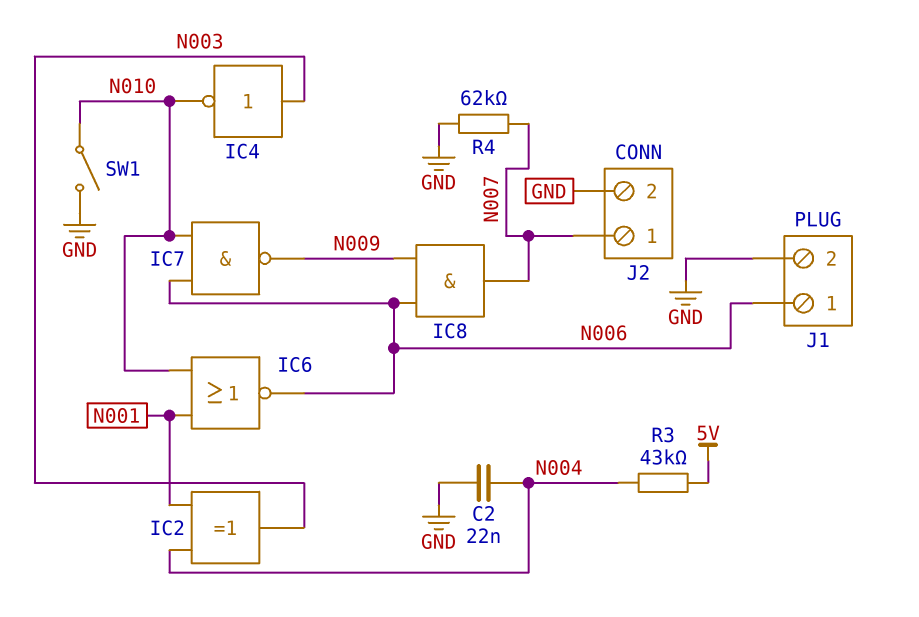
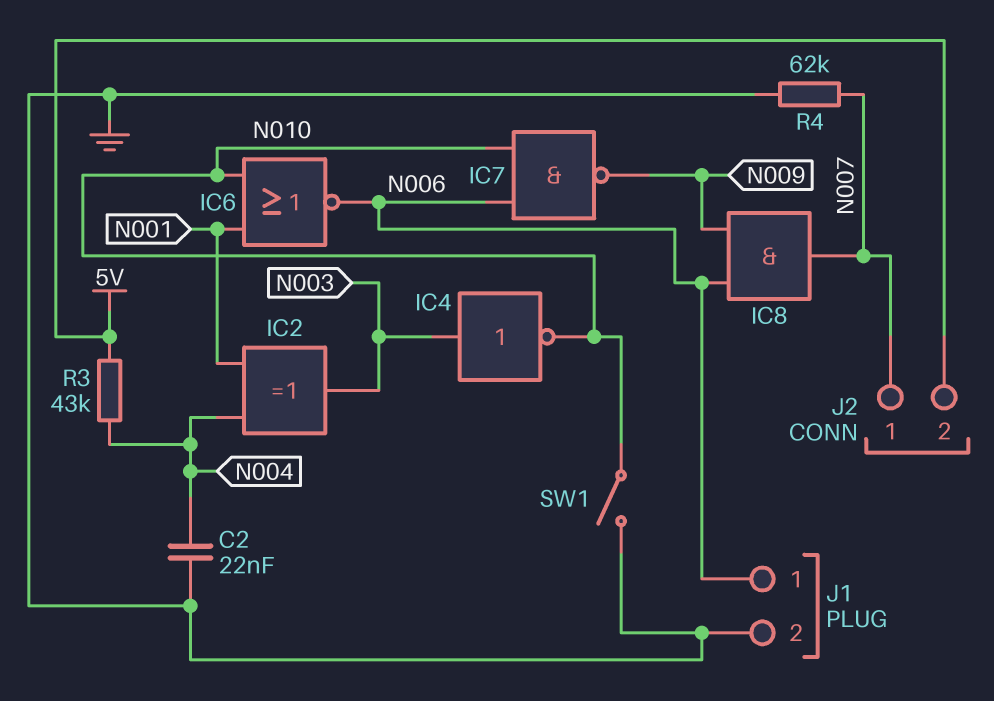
J2 pin 2: GND -> 5V

